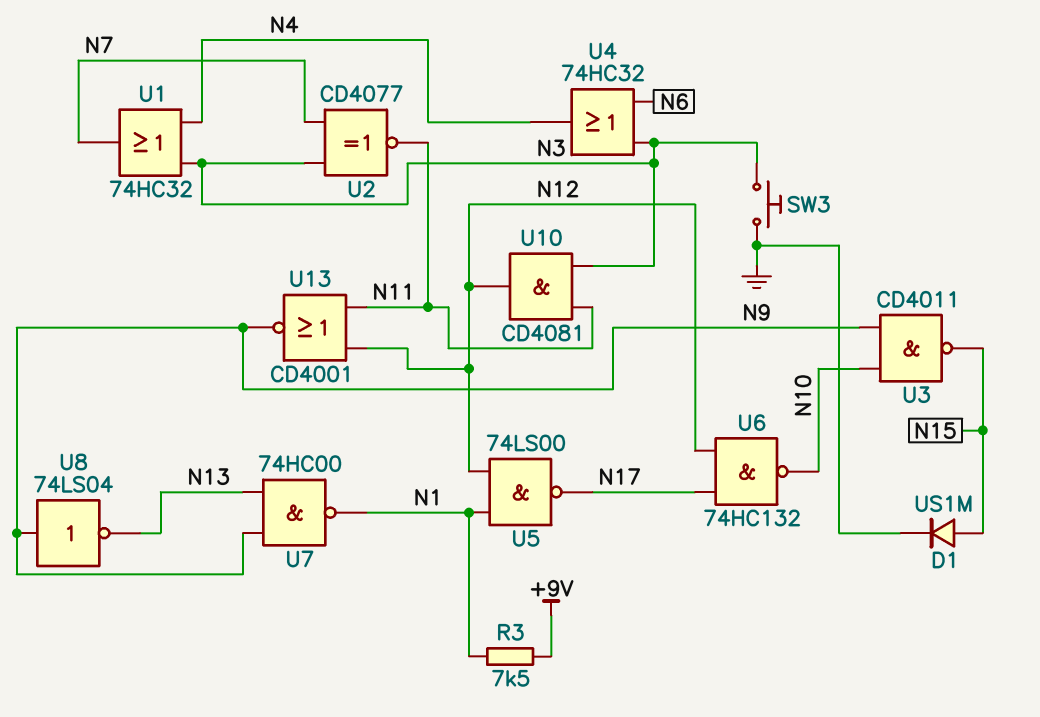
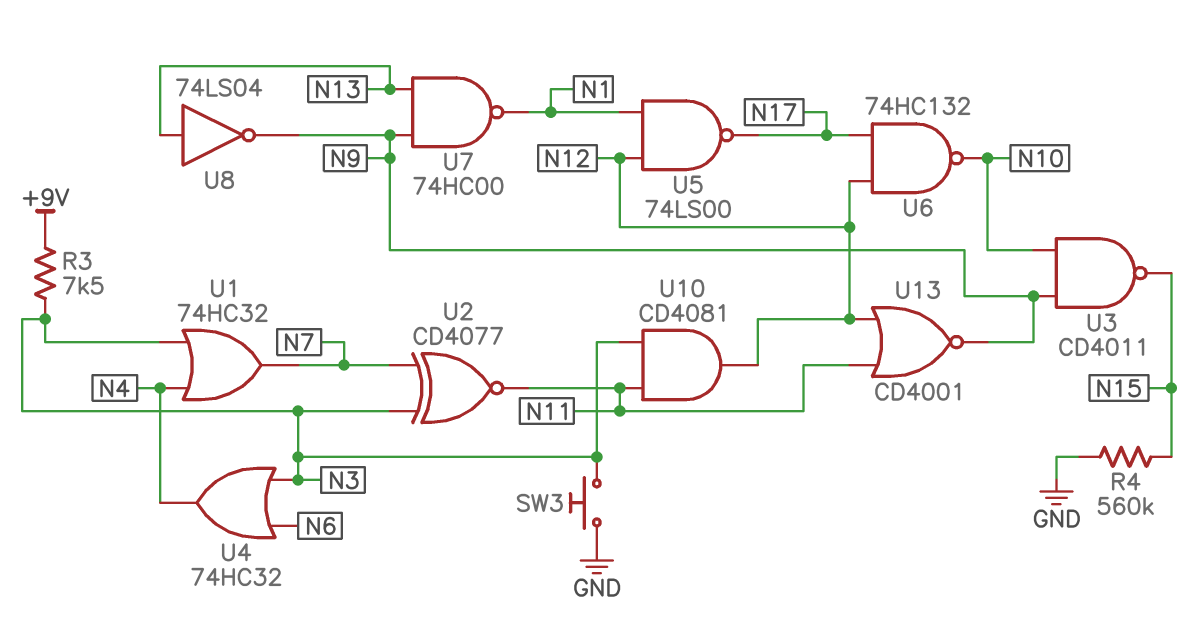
D1: diode US1M (A N15, K GND) -> none
R3: 7.5k (+9V, N1) -> 7.5k (+9V, N3)
R4: none -> 560k (GND, N15)
U8: NOT 74LS04 (in N9, out N13) -> NOT 74LS04 (in N13, out N9)

